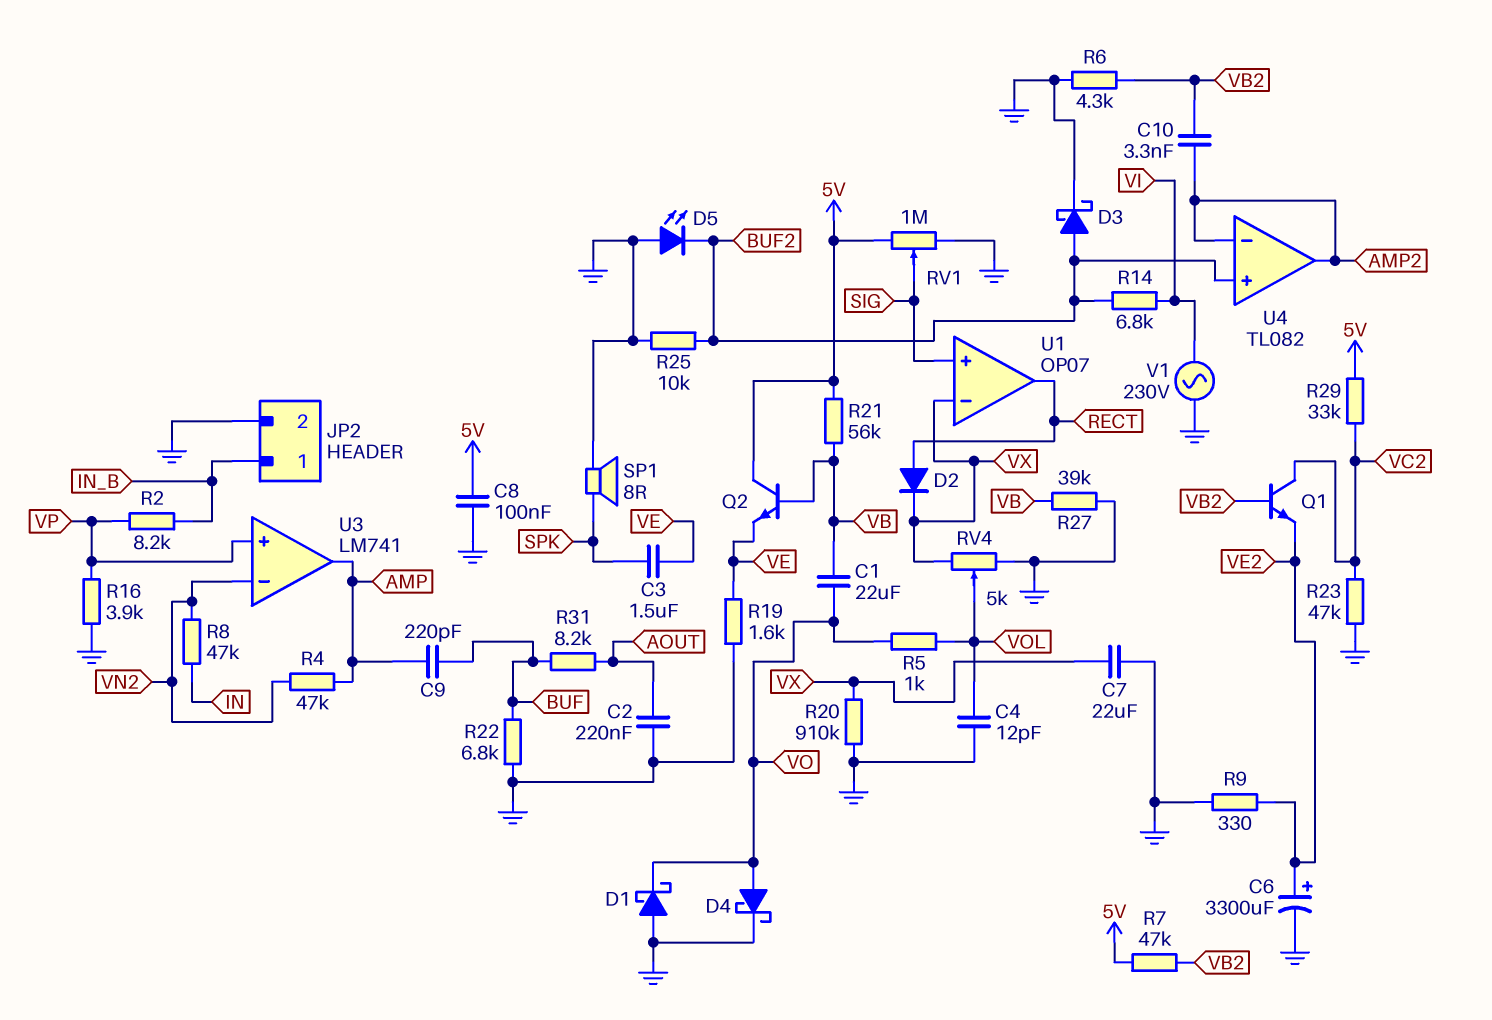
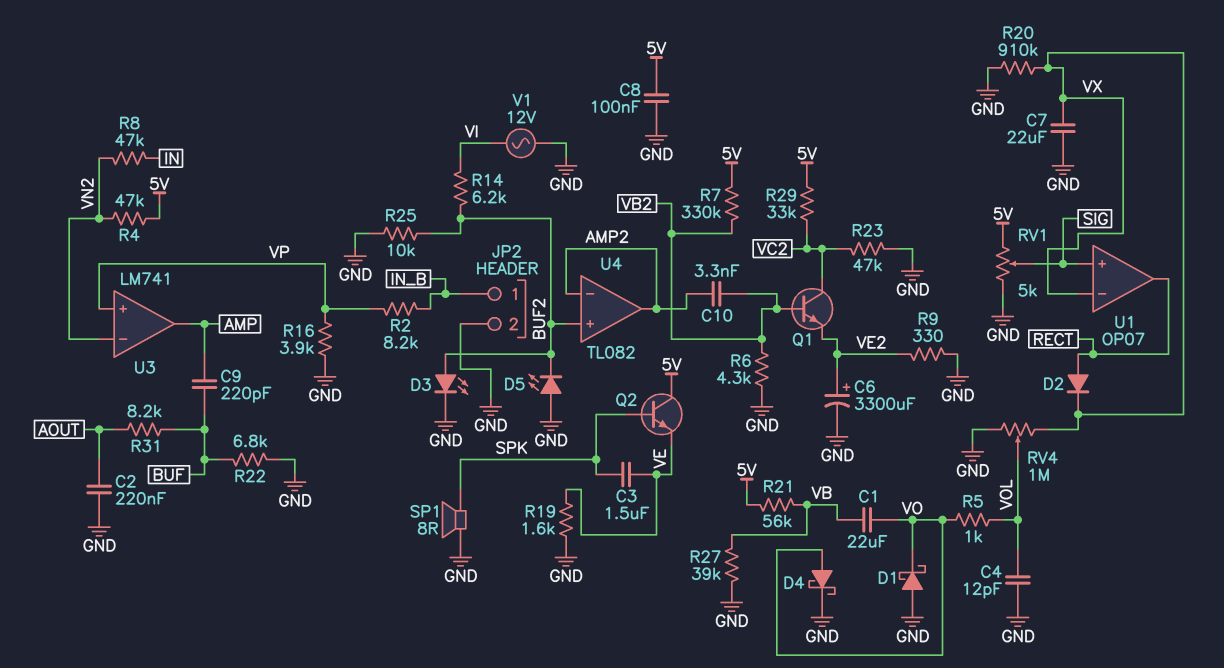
D3: schottky (A BUF2, K GND) -> LED (A BUF2, K GND)
Q2: NPN (B VB, C 5V, E VE) -> NPN (B SPK, C 5V, E VE)
R4: 47k (AMP, VN2) -> 47k (5V, VN2)
R7: 47k (5V, VB2) -> 330k (5V, VB2)
R14: 6.8k (BUF2, VI) -> 6.2k (BUF2, VI)
RV1: 1M (5V, GND, wiper SIG) -> 5k (5V, GND, wiper SIG)
RV4: 5k (GND, VX, wiper VOL) -> 1M (GND, VX, wiper VOL)
V1: AC 230V (GND, VI) -> AC 12V (GND, VI)

